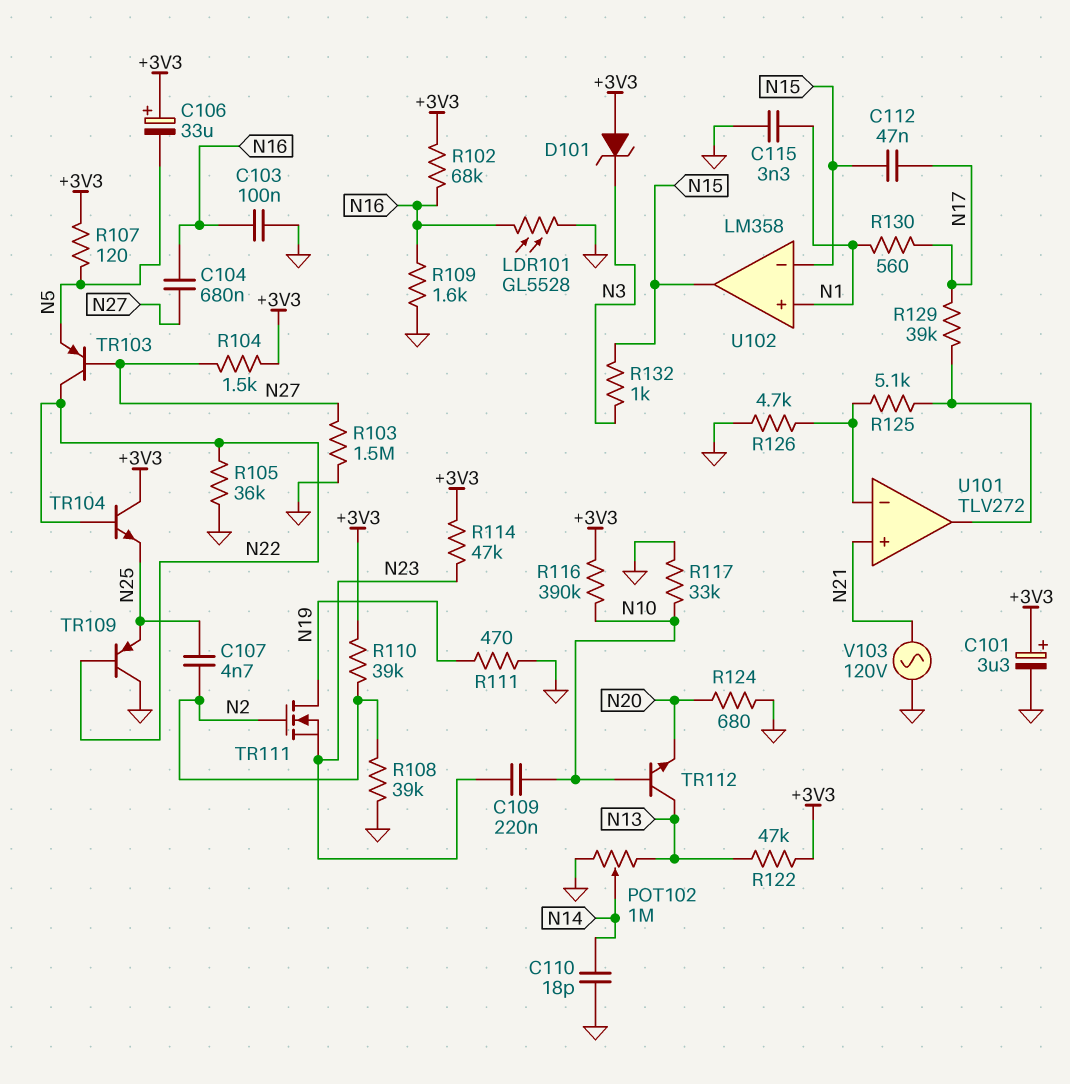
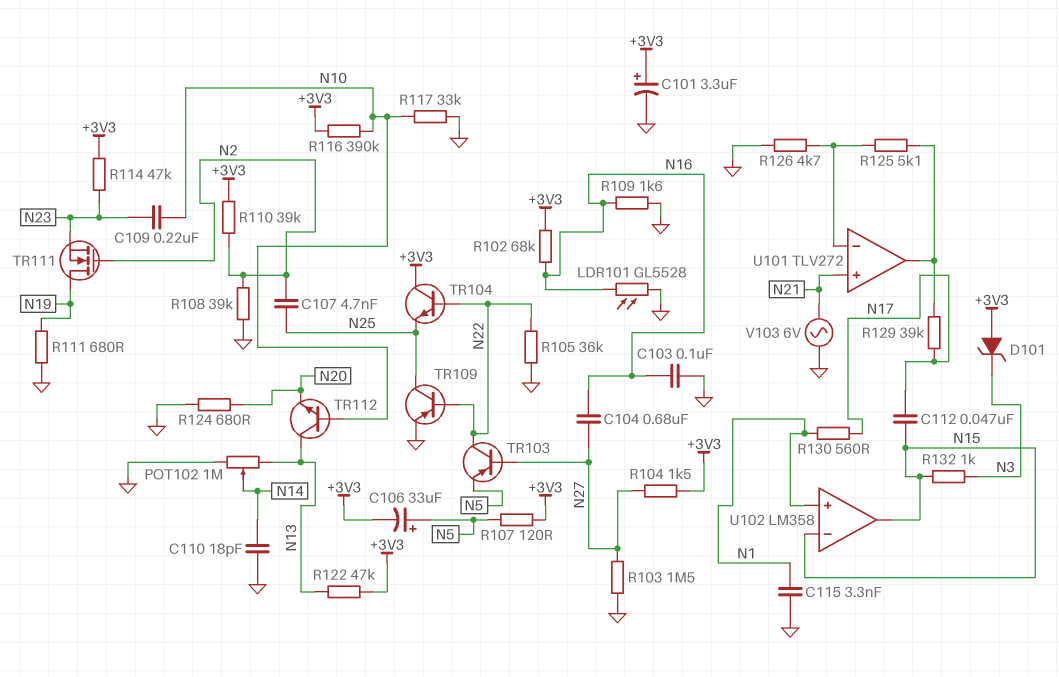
C106: 33uF (plus +3V3, minus N5) -> 33uF (plus N5, minus +3V3)
R111: 470 (GND, N19) -> 680 (GND, N19)
TR109: PNP (B N22, C GND, E N25) -> PNP (B N22, C N25, E GND)
V103: AC 120V (GND, N21) -> AC 6V (GND, N21)

